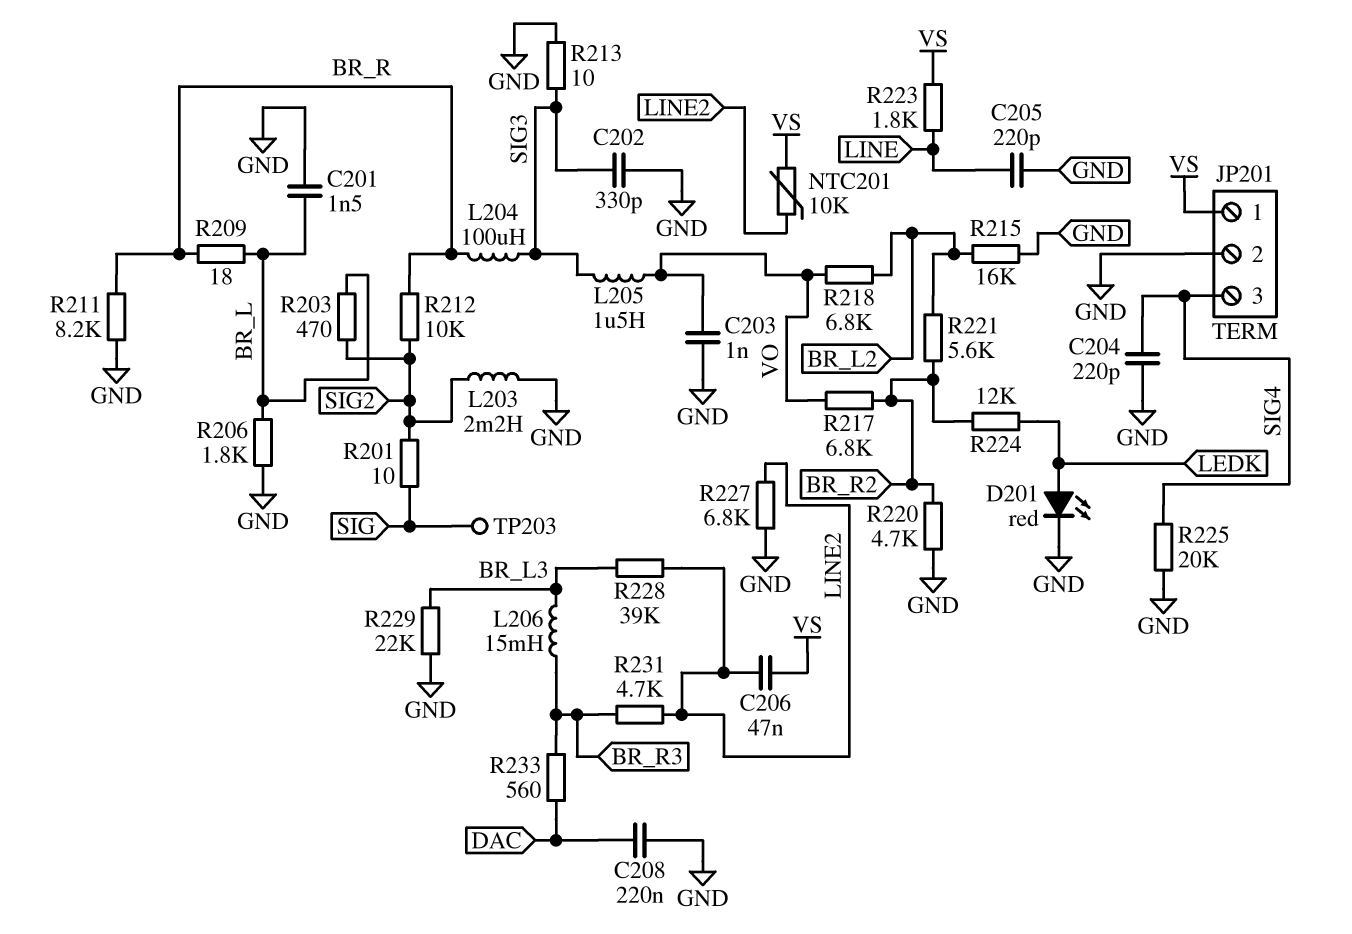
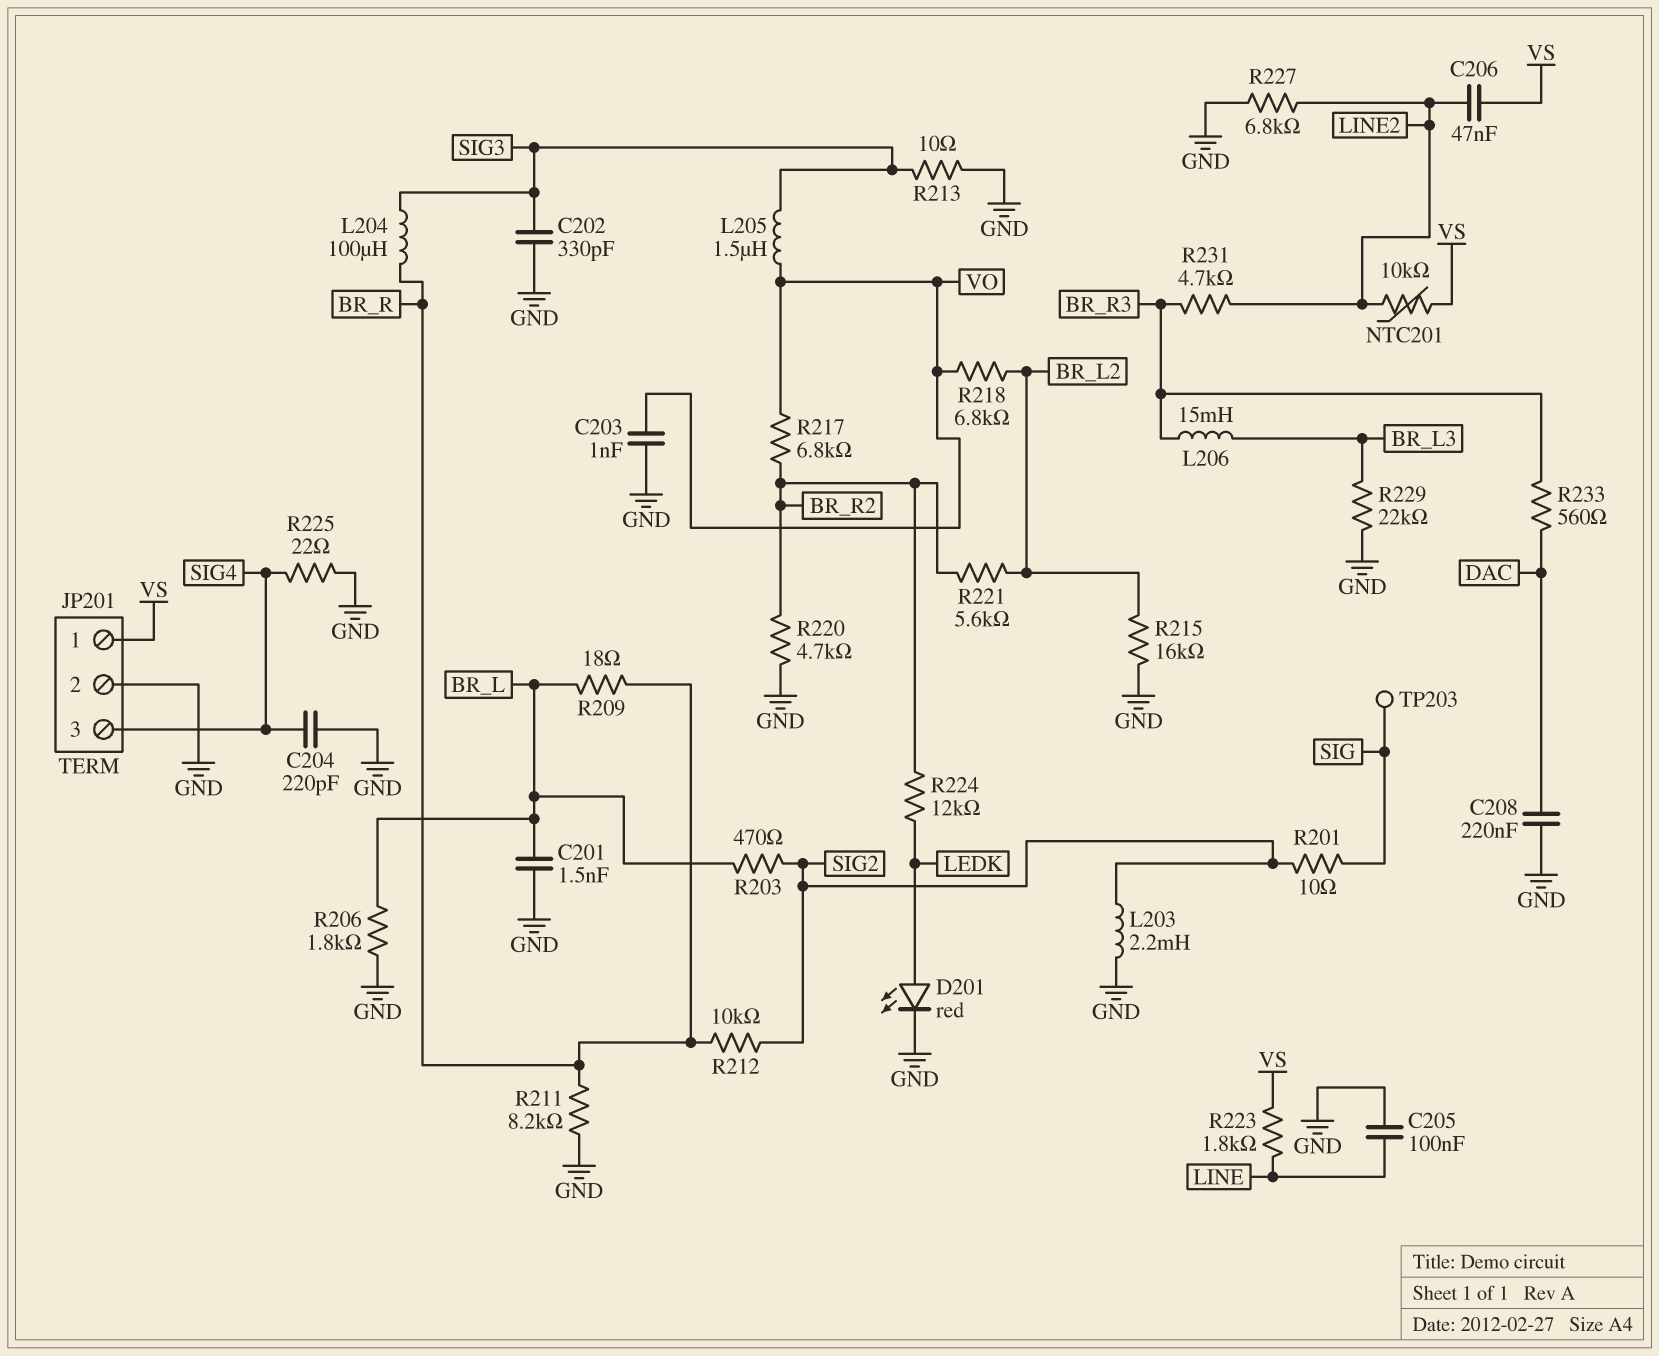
C205: 220pF (GND, LINE) -> 100nF (GND, LINE)
R225: 20k (GND, SIG4) -> 22 (GND, SIG4)
R228: 39k (BR_L3, LINE2) -> none

